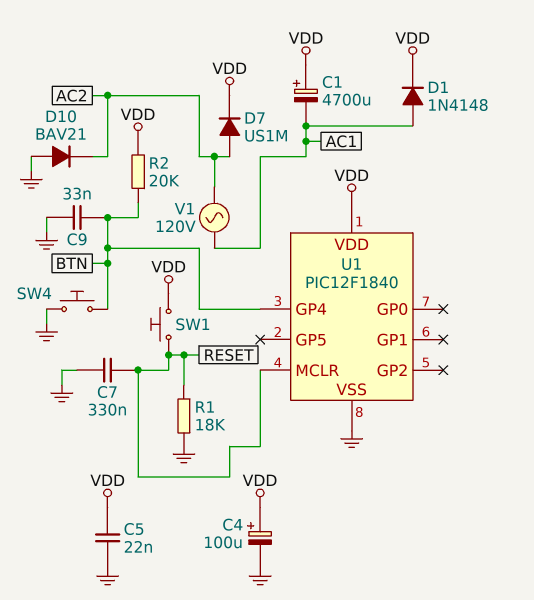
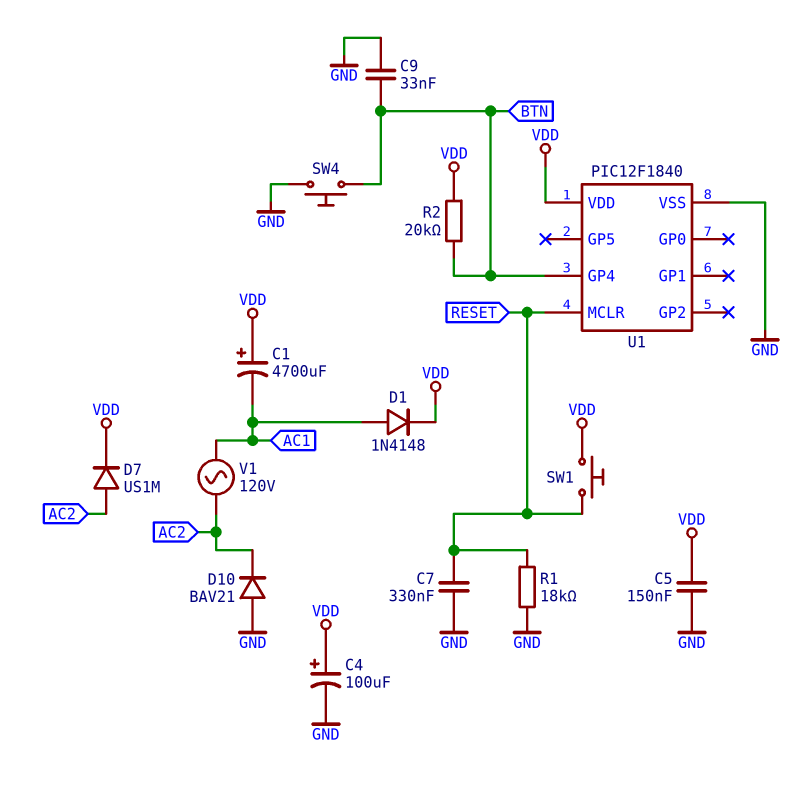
C5: 22nF (GND, VDD) -> 150nF (GND, VDD)

